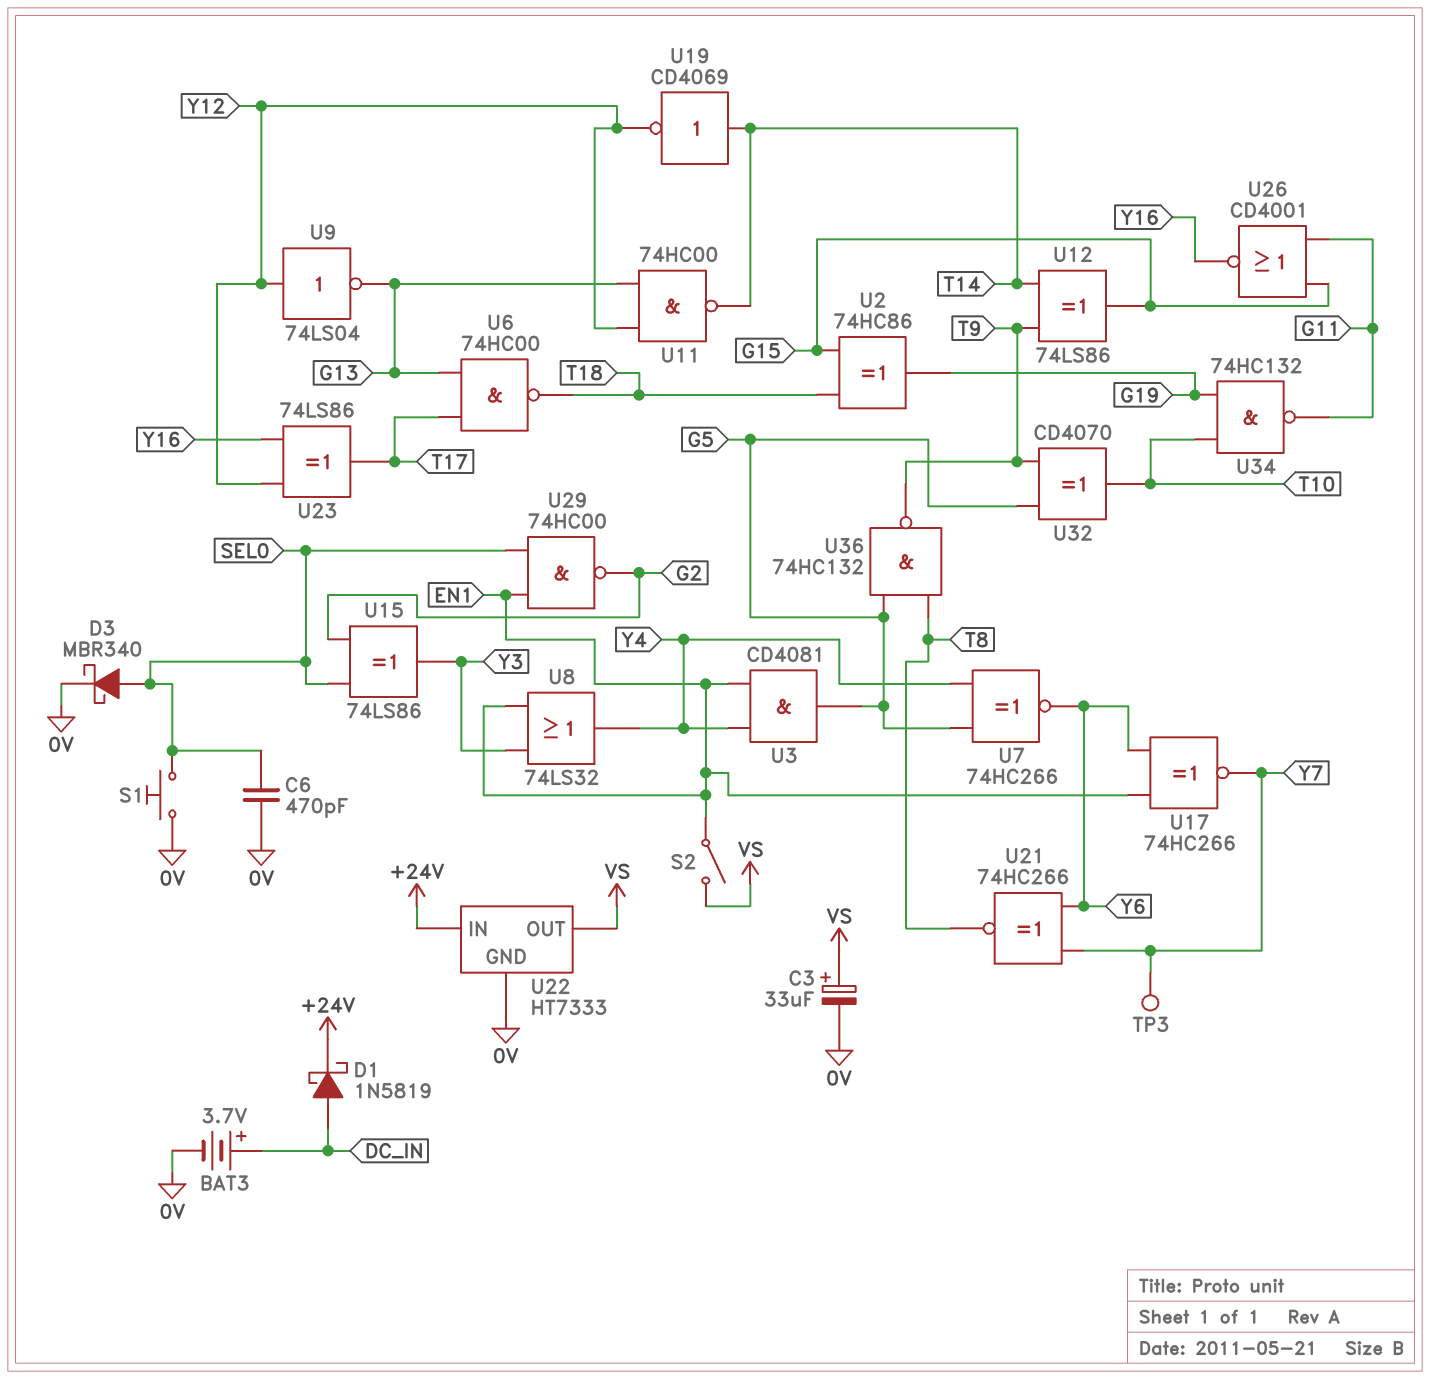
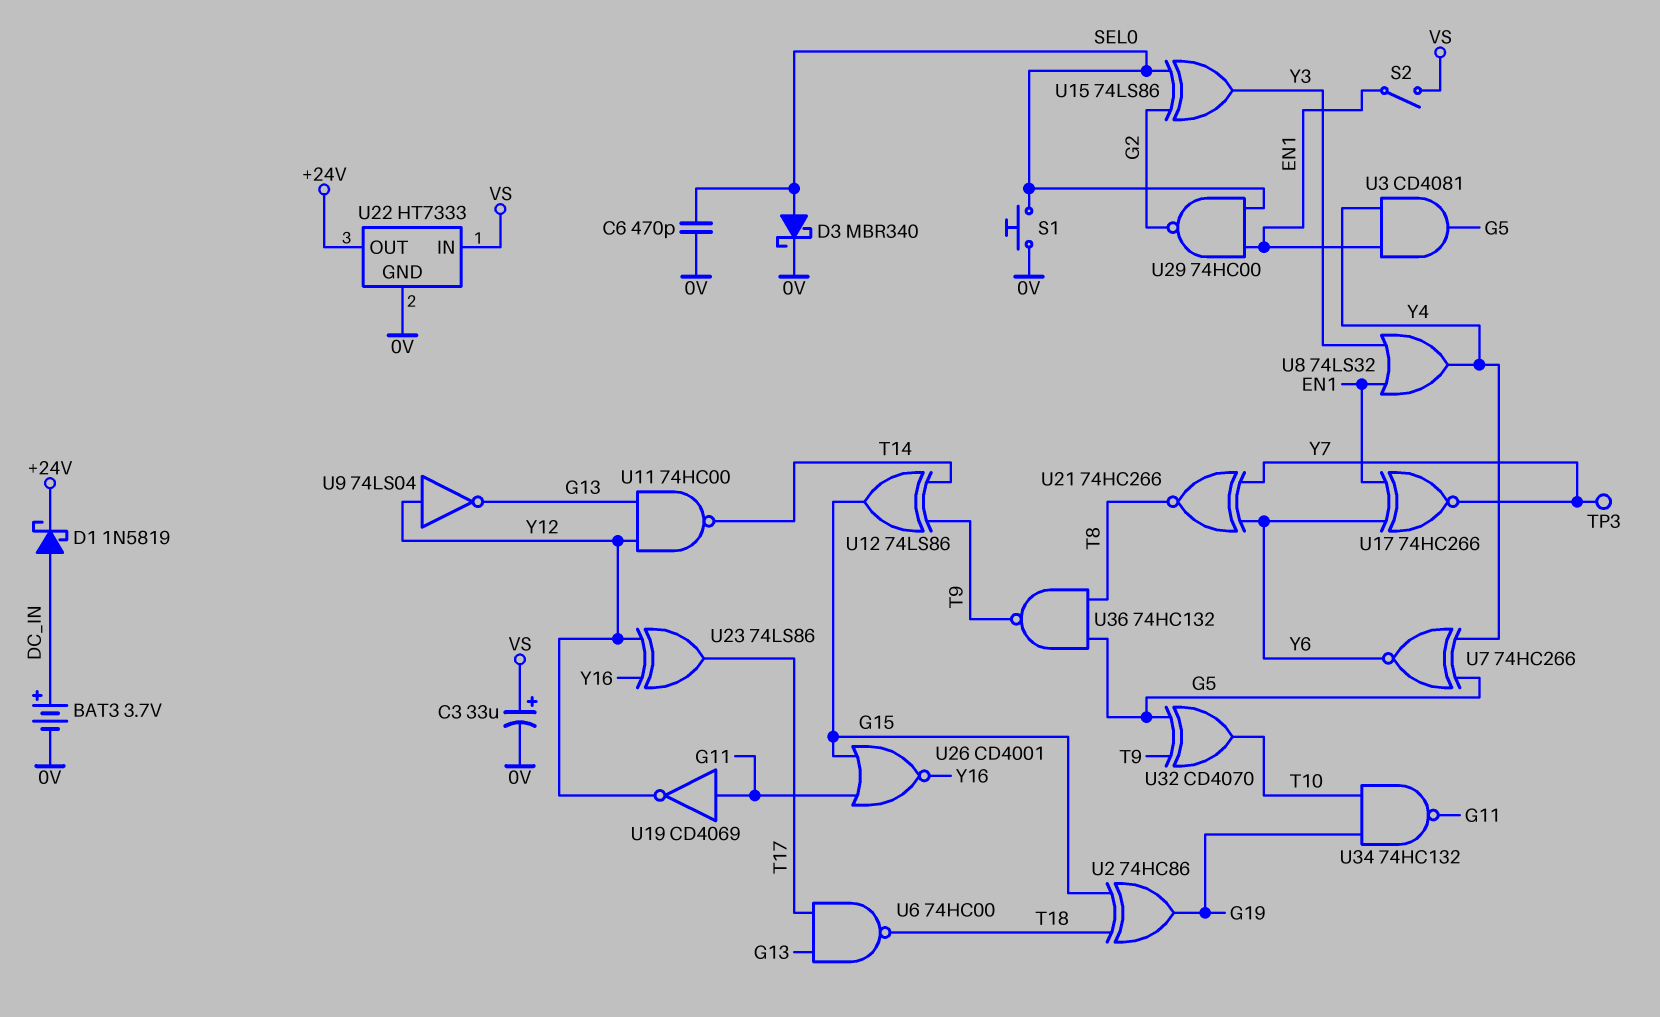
U19: NOT CD4069 (in T14, out Y12) -> NOT CD4069 (in G11, out Y12)
U22 pin IN: +24V -> VS
U22 pin OUT: VS -> +24V

